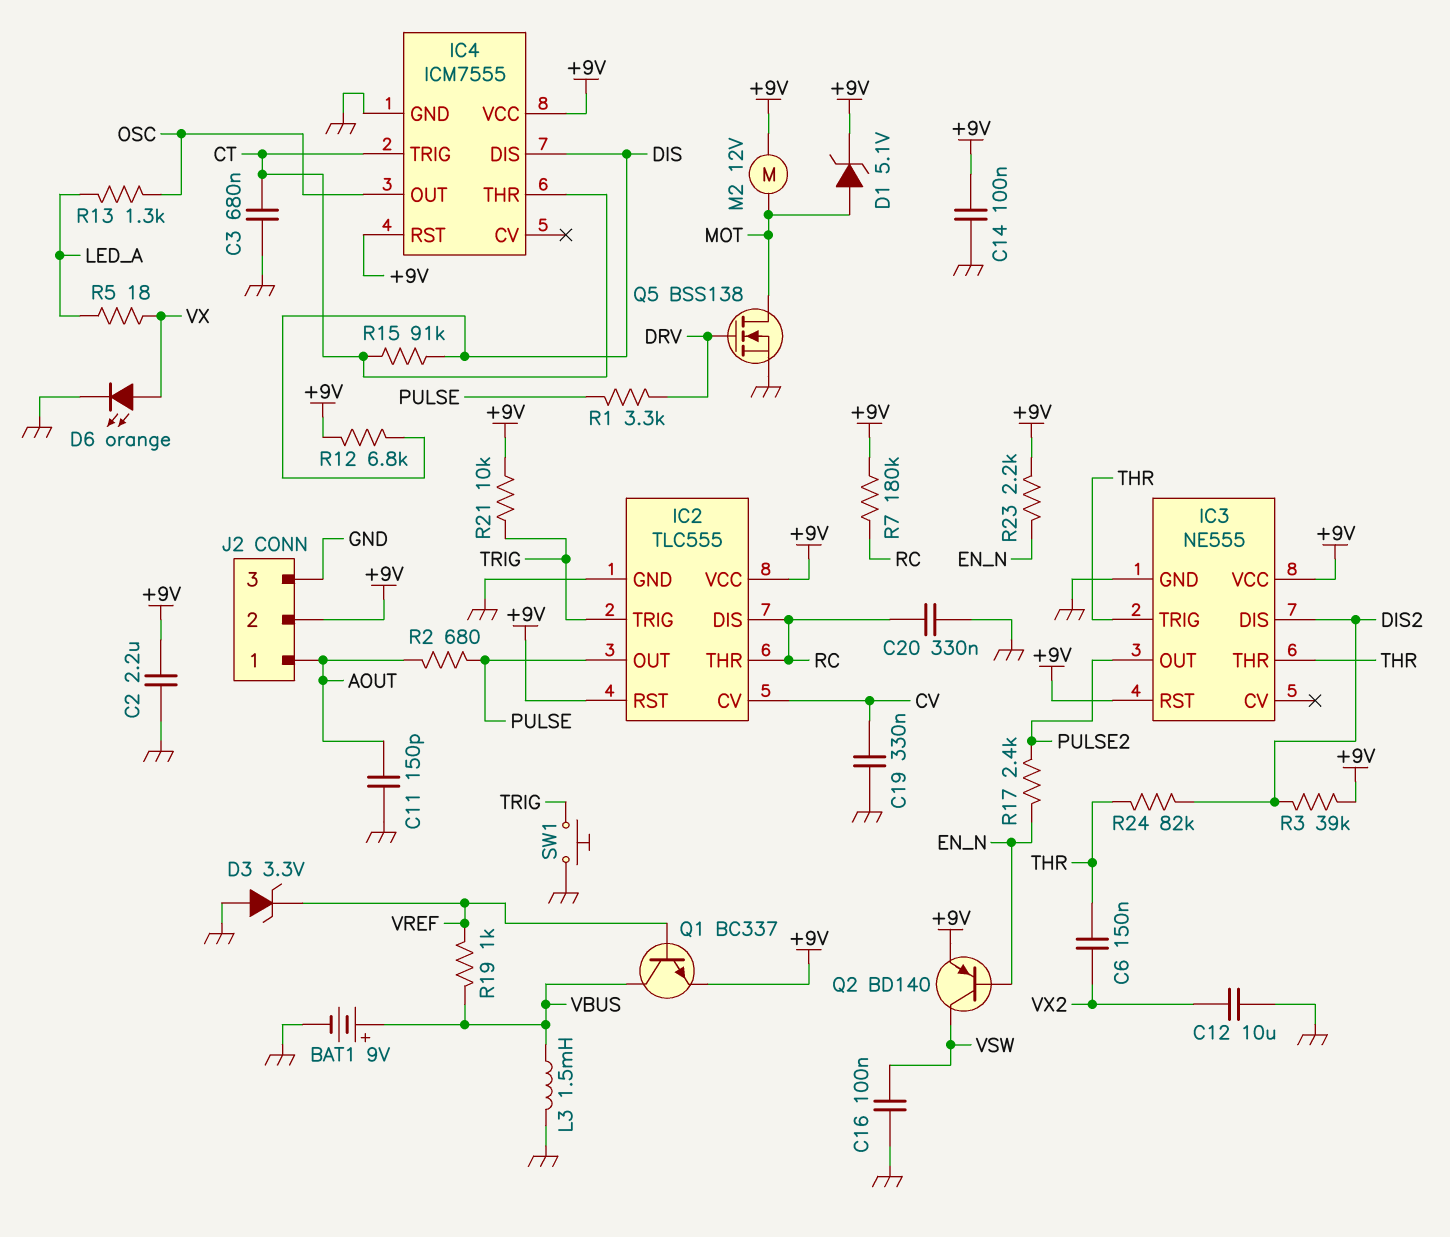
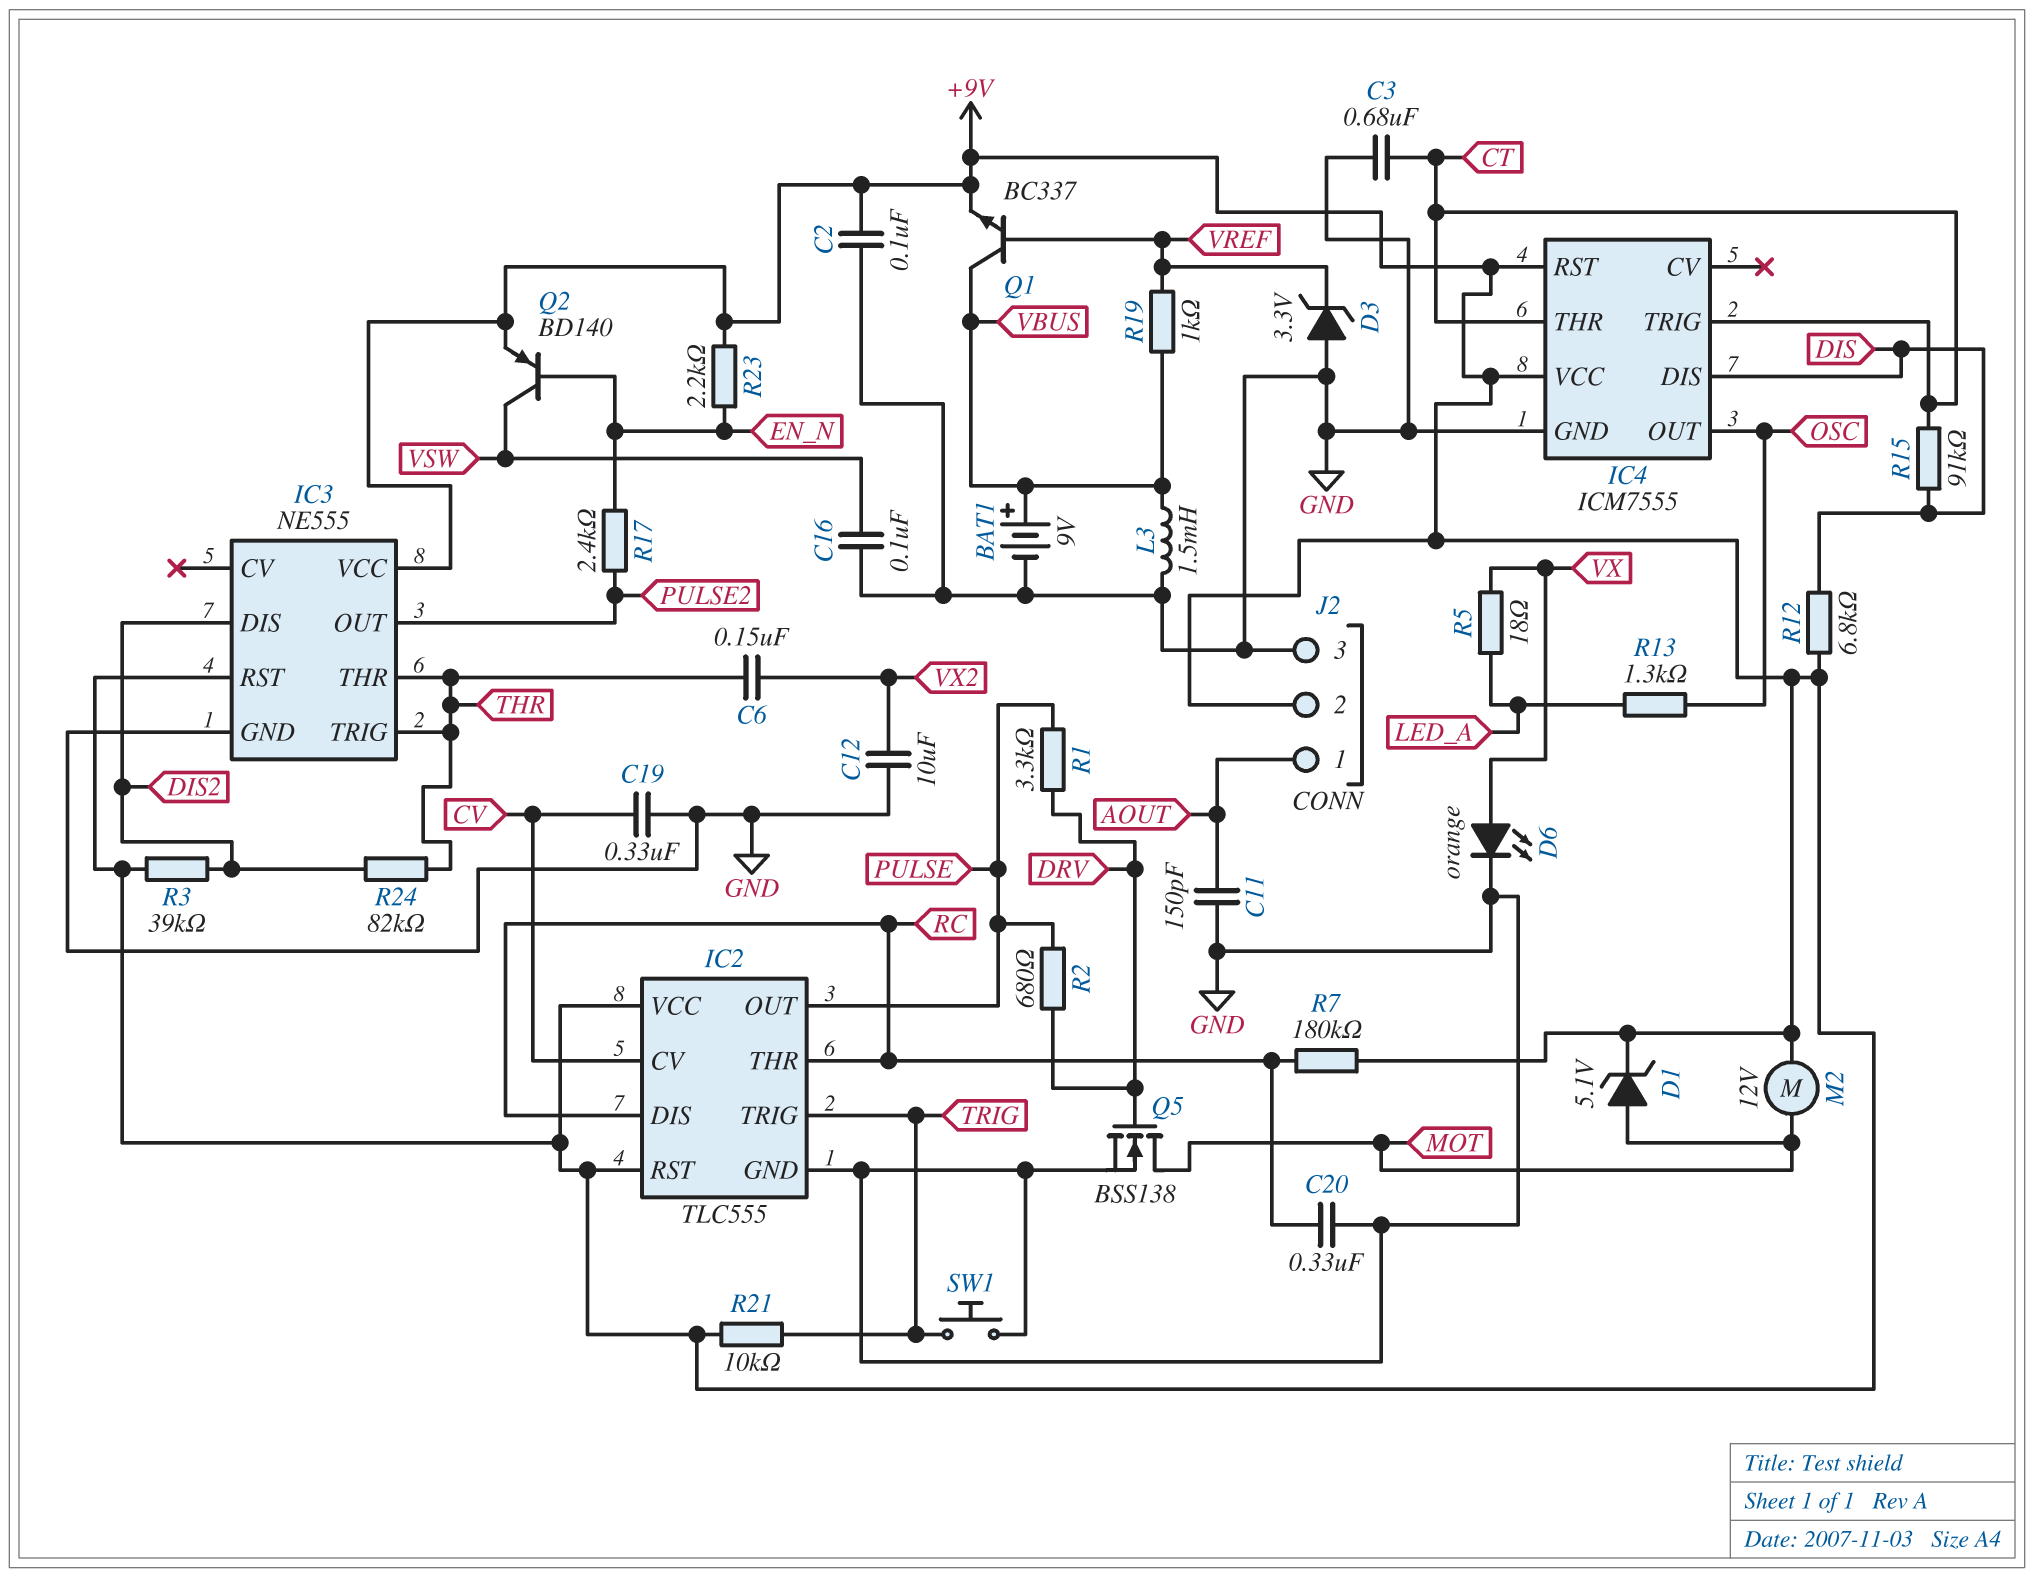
C2: 2.2uF (+9V, GND) -> 100nF (+9V, GND)
C14: 100nF (+9V, GND) -> none
R2: 680 (AOUT, PULSE) -> 680 (DRV, PULSE)

